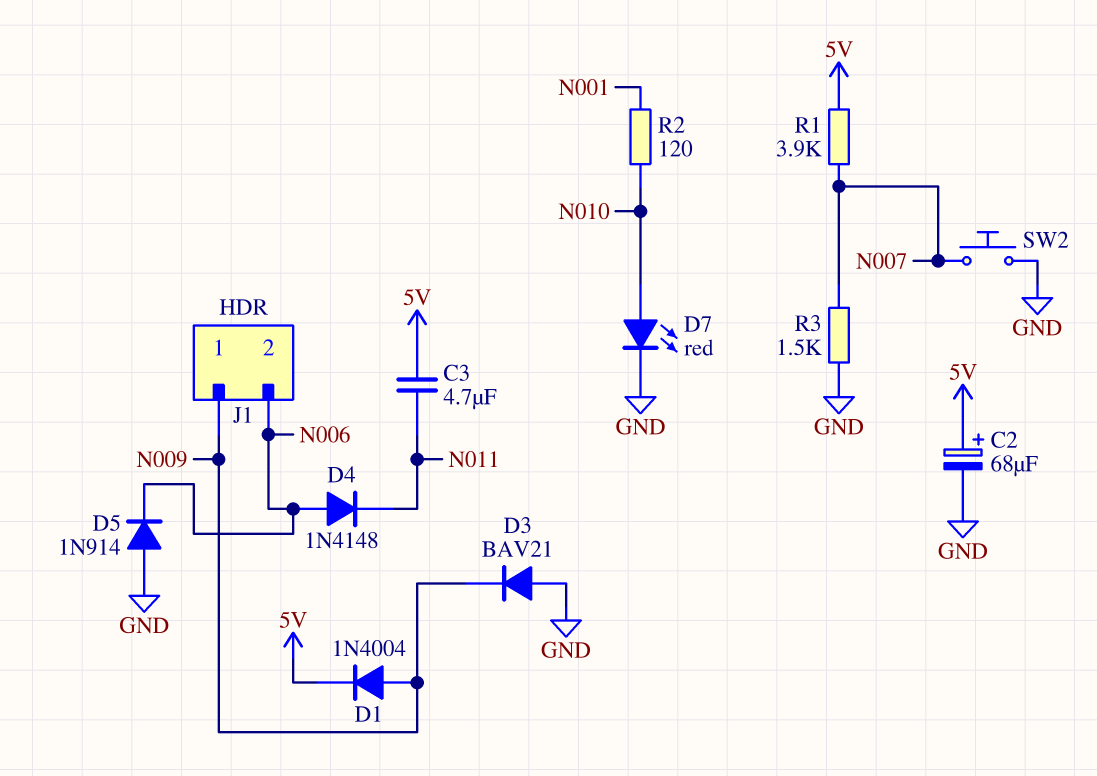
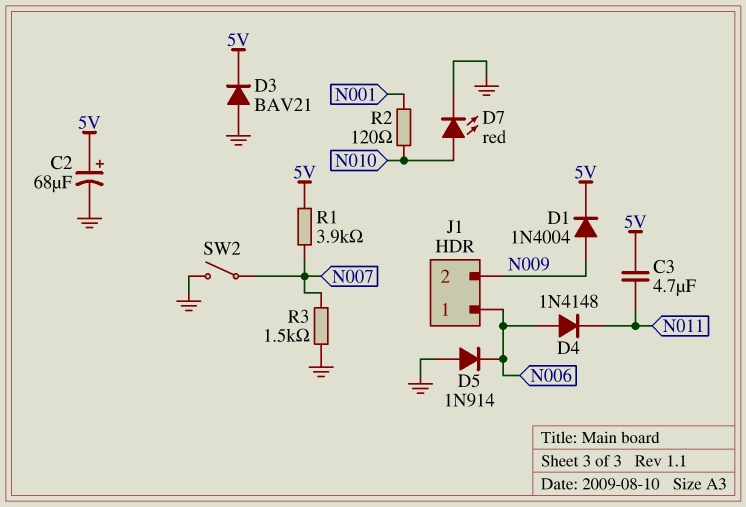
D3: diode BAV21 (A GND, K N009) -> diode BAV21 (A GND, K 5V)
J1 pin 1: N009 -> N006
J1 pin 2: N006 -> N009
SW2: button (GND, N007) -> switch (GND, N007)

